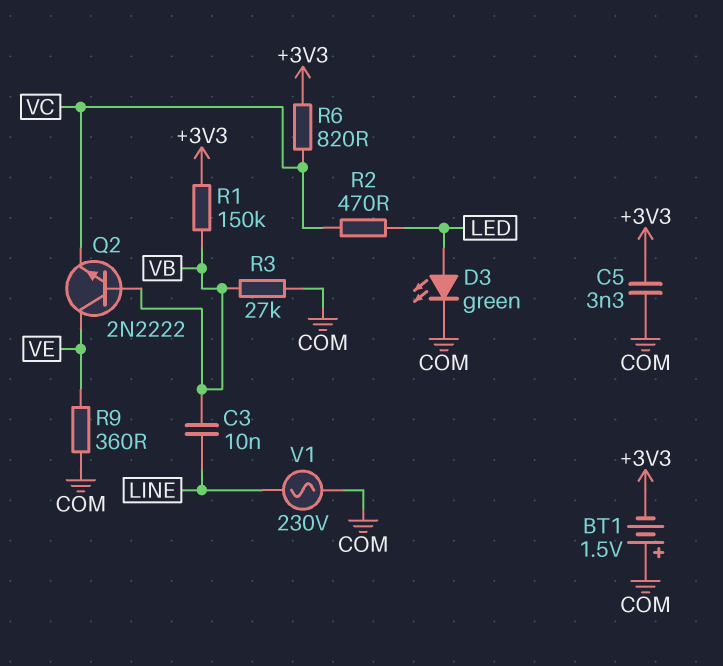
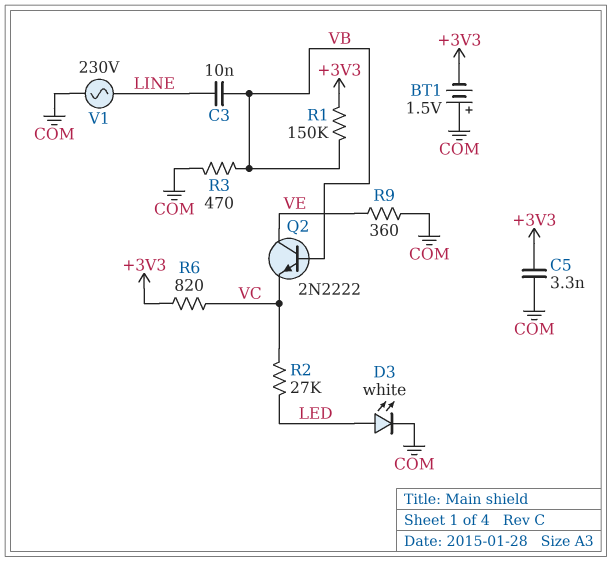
D3: LED green (A LED, K COM) -> LED white (A LED, K COM)
R2: 470 (LED, VC) -> 27k (LED, VC)
R3: 27k (COM, VB) -> 470 (COM, VB)

